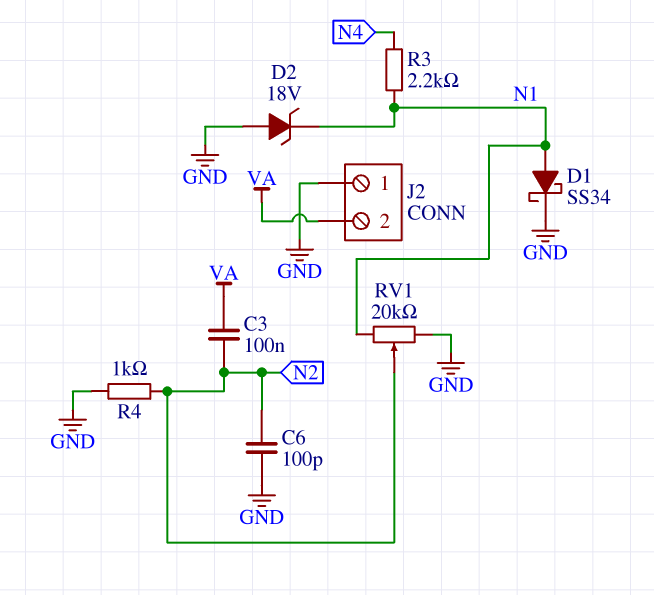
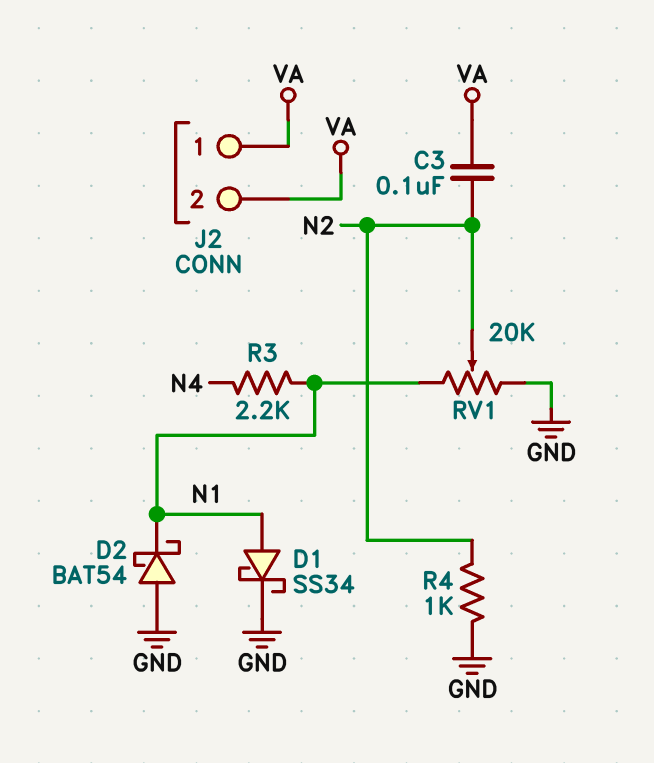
C6: 100pF (GND, N2) -> none
D2: zener 18V (A GND, K N1) -> schottky BAT54 (A GND, K N1)
J2 pin 1: GND -> VA

